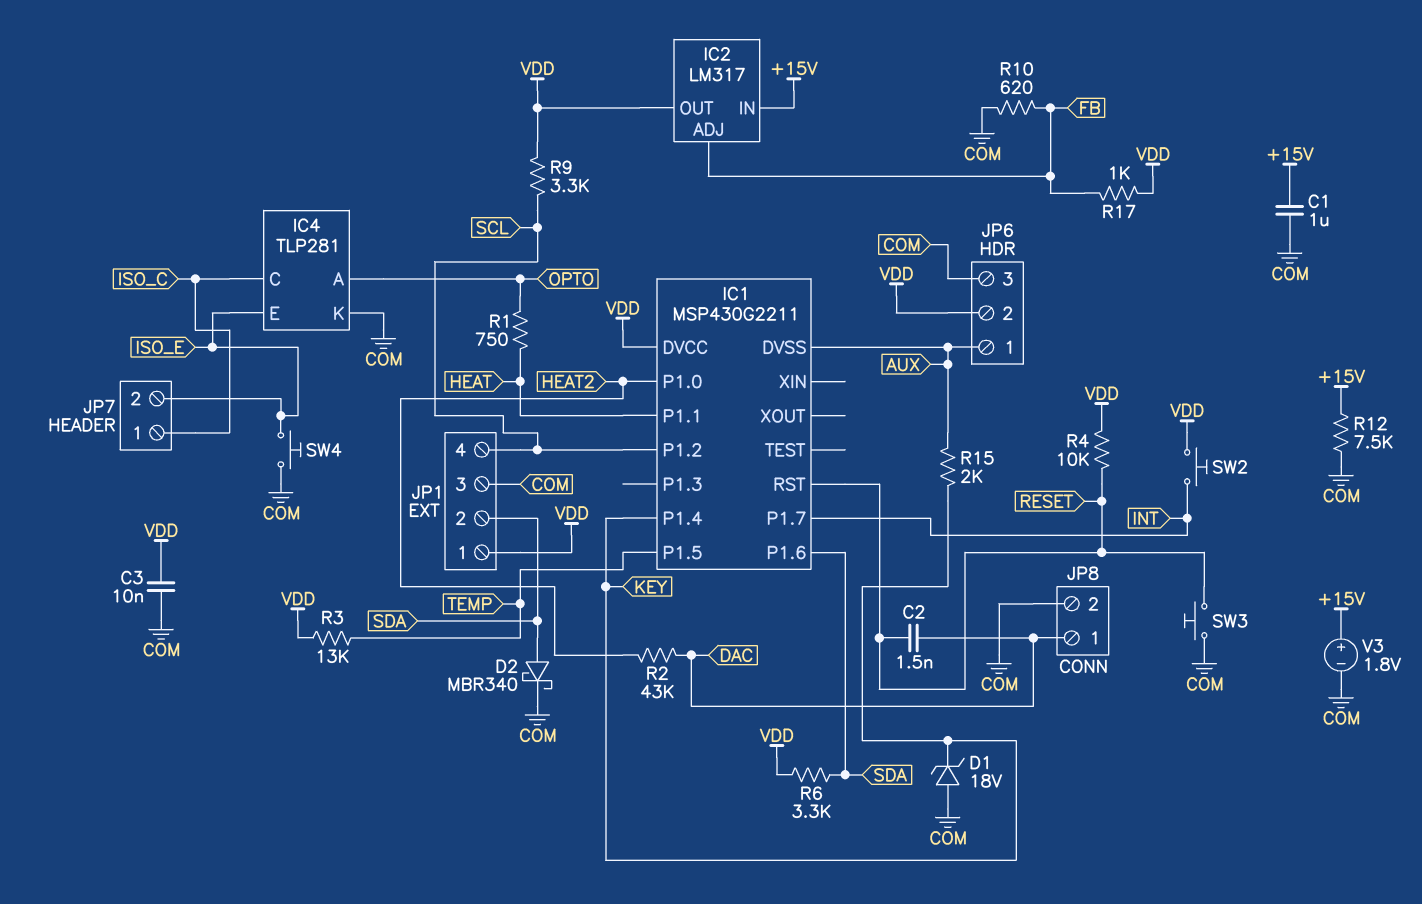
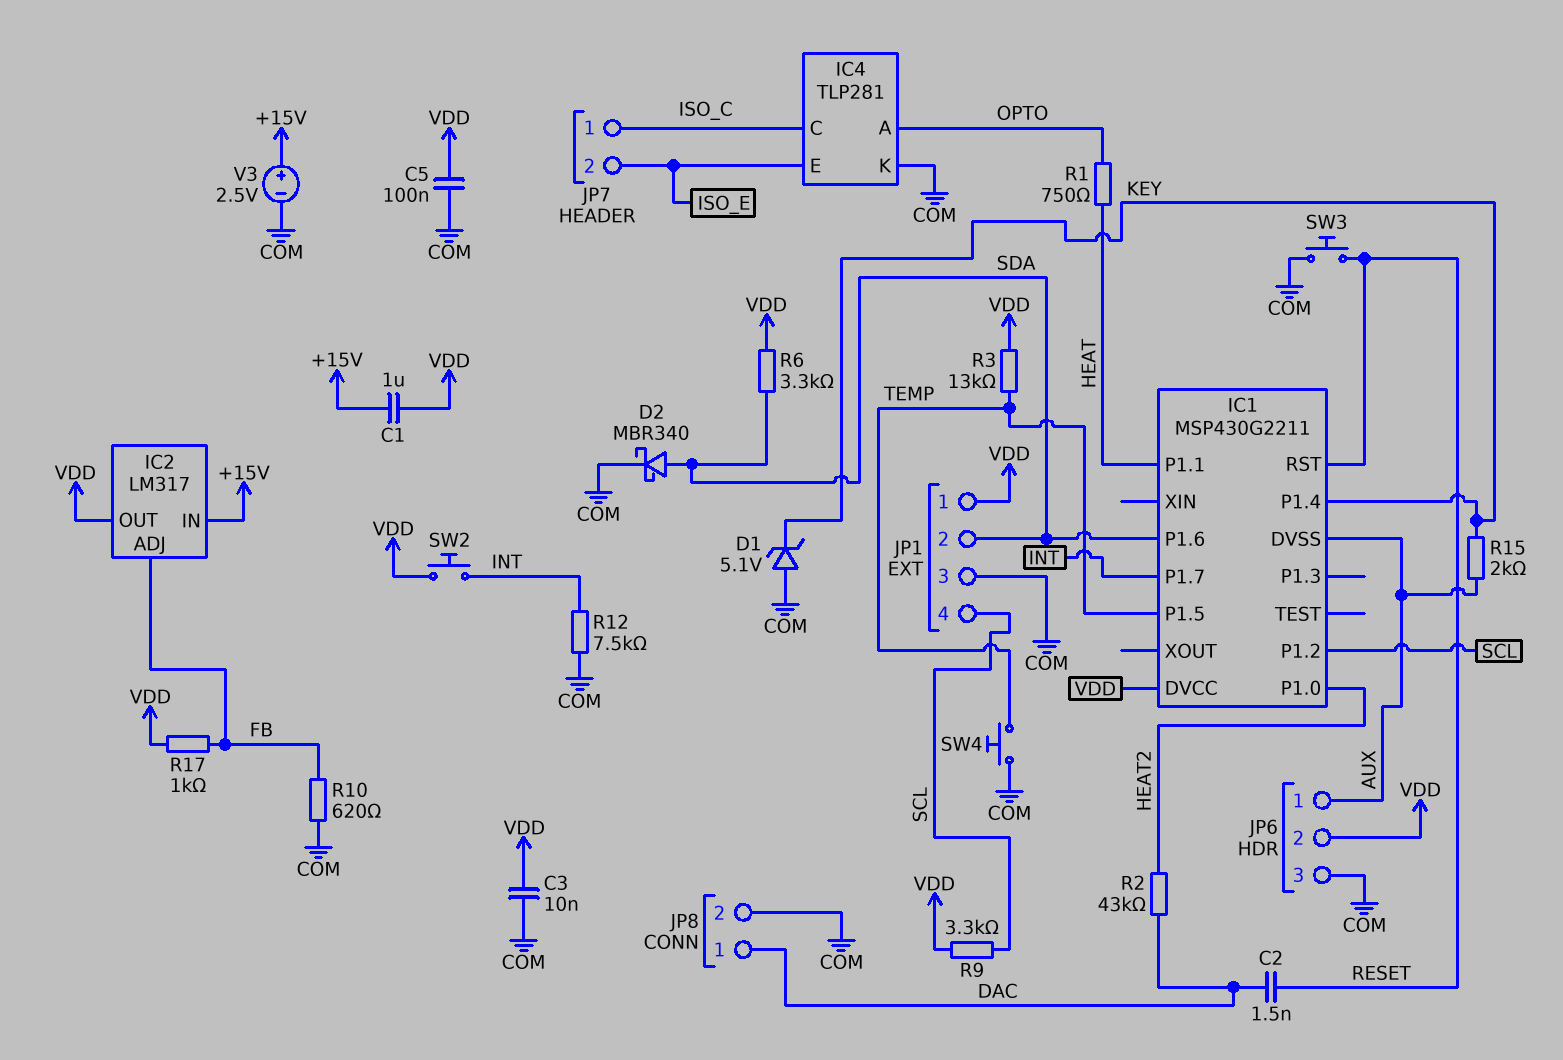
C1: 1uF (+15V, COM) -> 1uF (+15V, VDD)
C5: none -> 100nF (COM, VDD)
D1: zener 18V (A COM, K KEY) -> zener 5.1V (A COM, K KEY)
R4: 10k (RESET, VDD) -> none
R12: 7.5k (+15V, COM) -> 7.5k (COM, INT)
SW4: button (COM, ISO_E) -> button (COM, TEMP)
V3: 1.8V (plus +15V, minus COM) -> 2.5V (plus +15V, minus COM)

